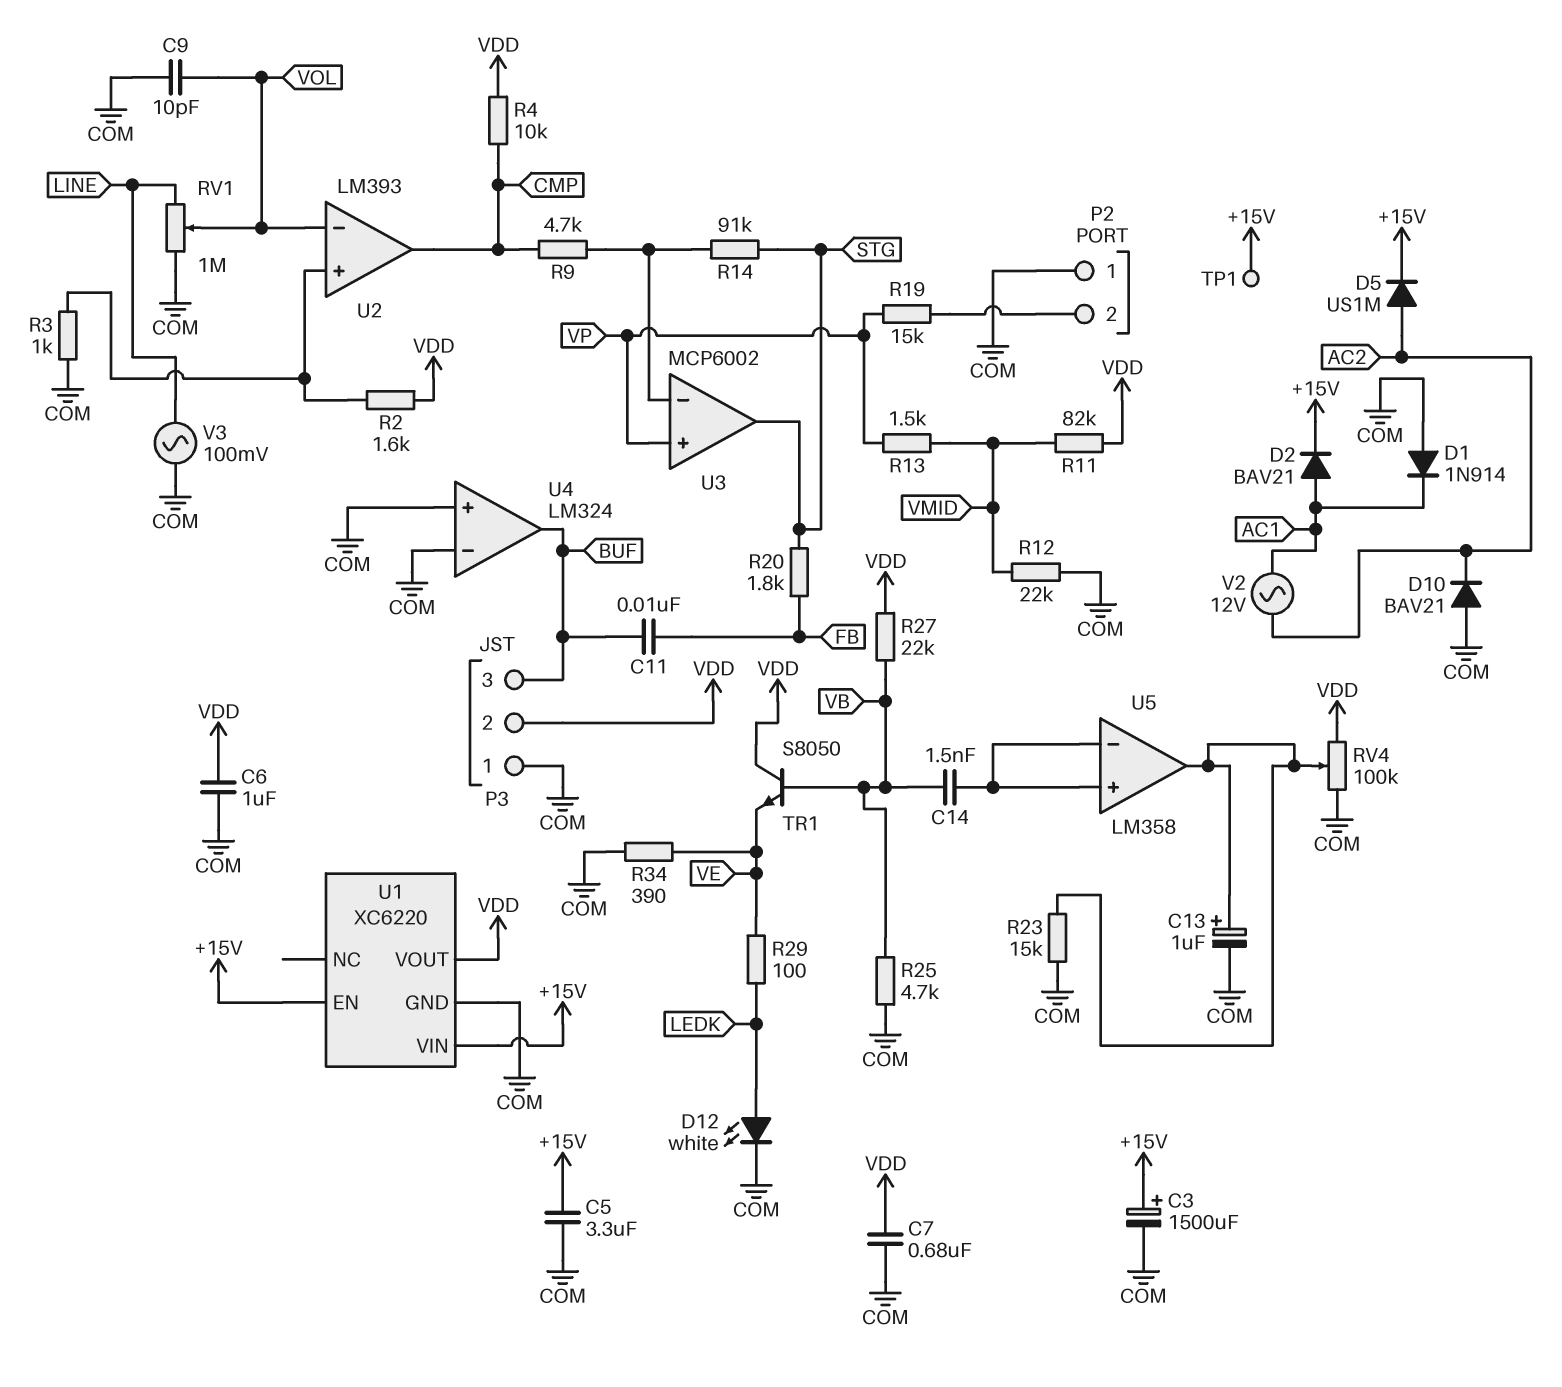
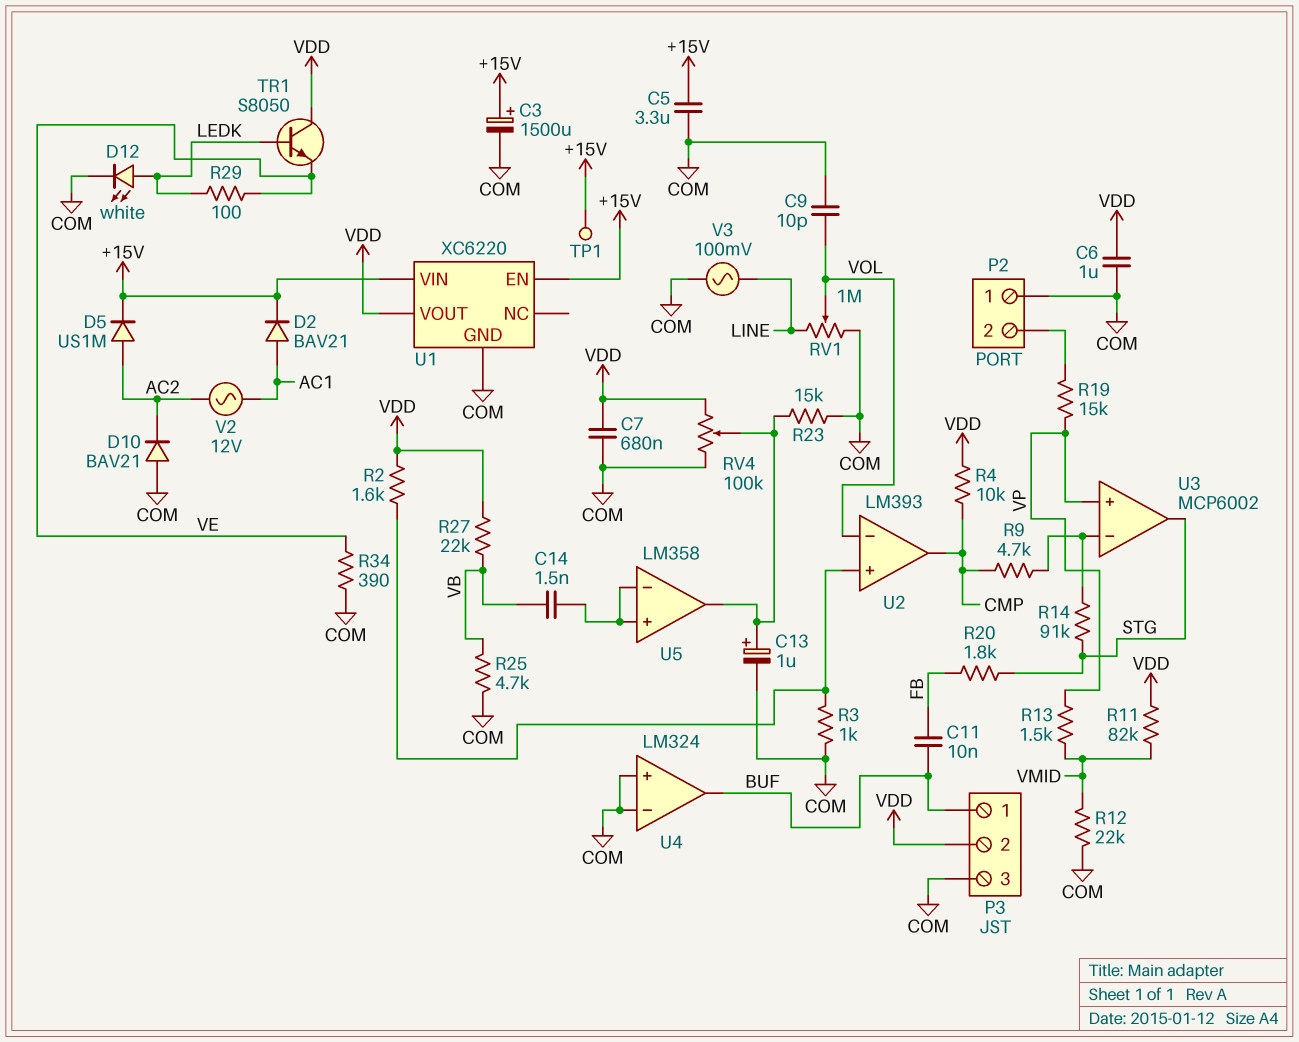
D1: diode 1N914 (A COM, K AC1) -> none
P3 pin 1: COM -> BUF
P3 pin 3: BUF -> COM
TR1: NPN S8050 (B VB, C VDD, E VE) -> NPN S8050 (B LEDK, C VDD, E VE)

